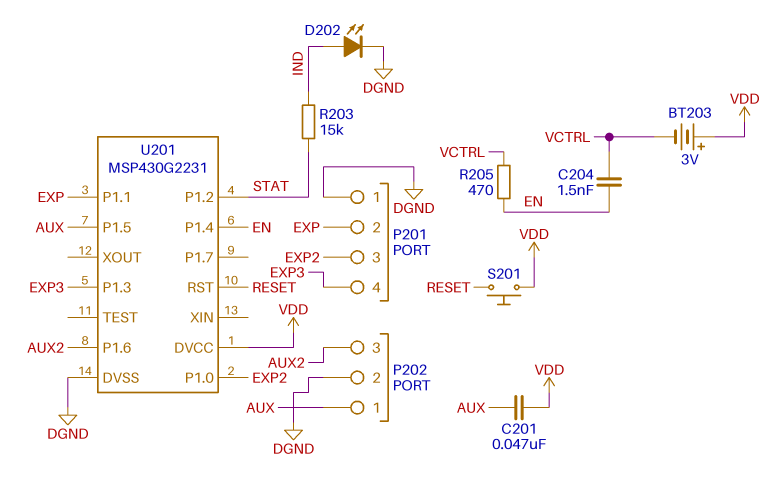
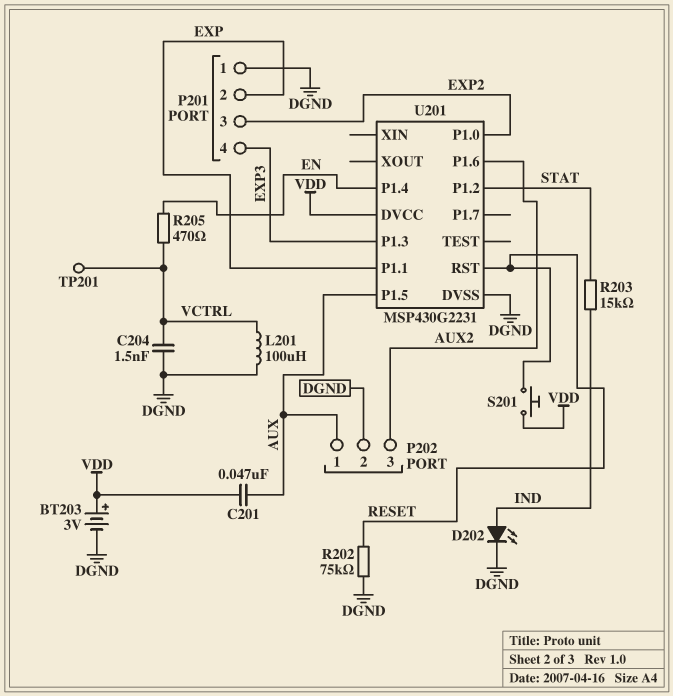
BT203: 3V (plus VDD, minus VCTRL) -> 3V (plus VDD, minus DGND)
C204: 1.5nF (EN, VCTRL) -> 1.5nF (DGND, VCTRL)
L201: none -> 100uH (DGND, VCTRL)
R202: none -> 75k (DGND, RESET)
TP201: none -> test point (VCTRL)

